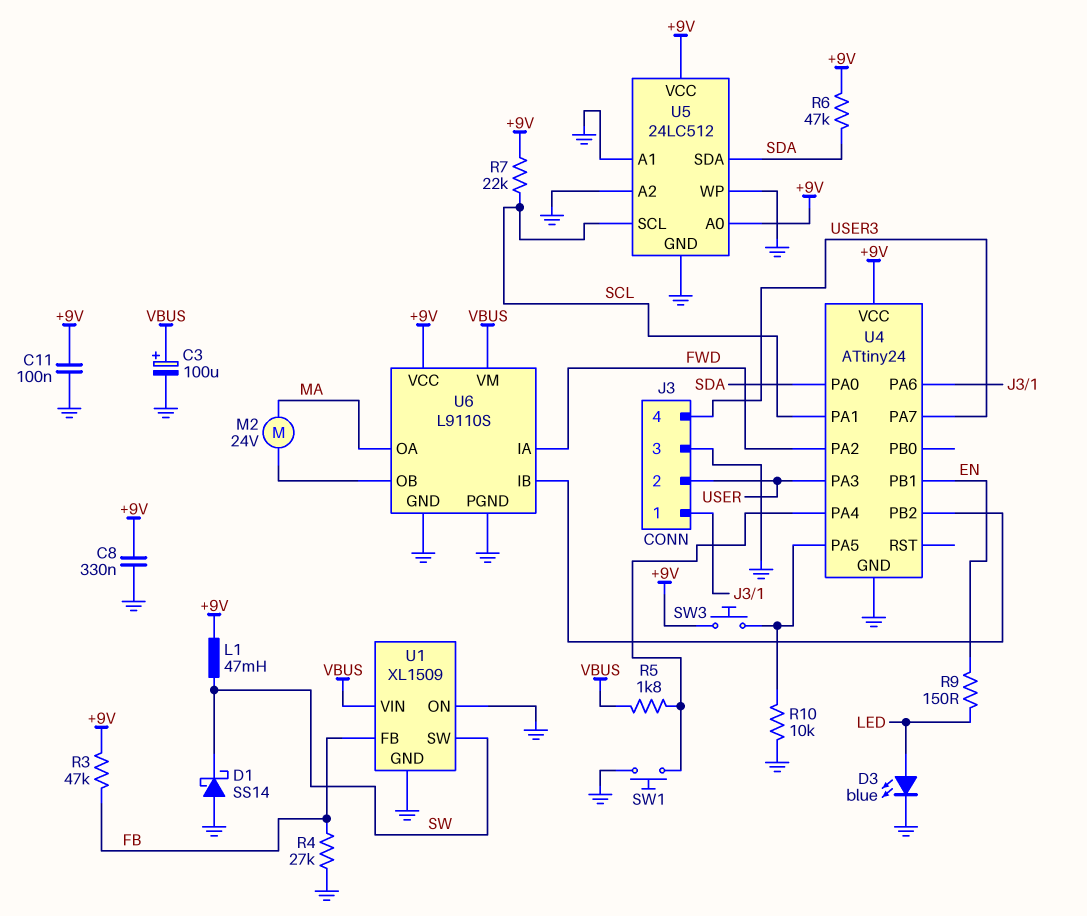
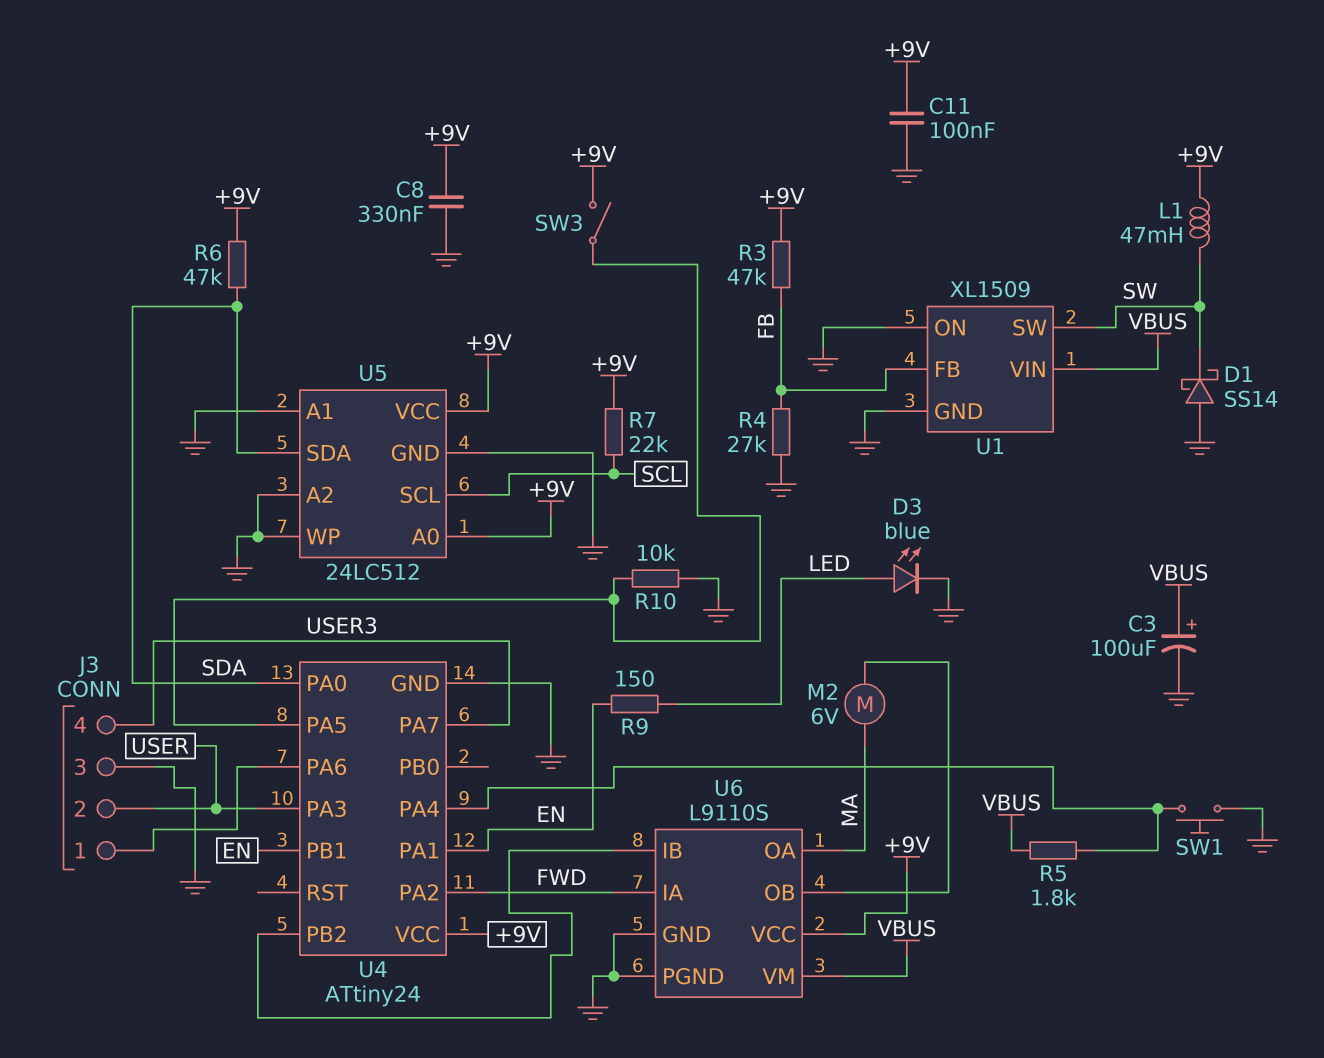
M2: motor 24V (MA, U6/OB) -> motor 6V (MA, U6/OB)
SW3: button (+9V, U4/PA5) -> switch (+9V, U4/PA5)
U4 pin PA1: SCL -> EN

